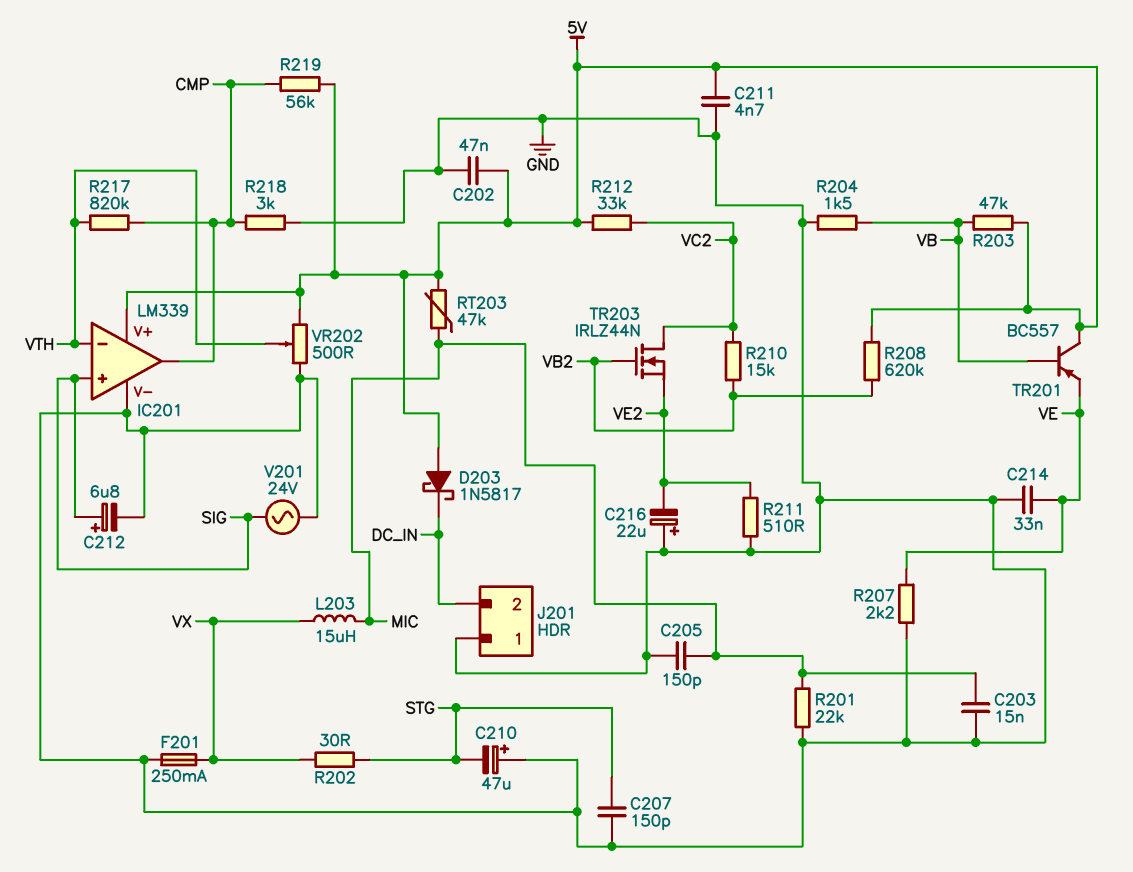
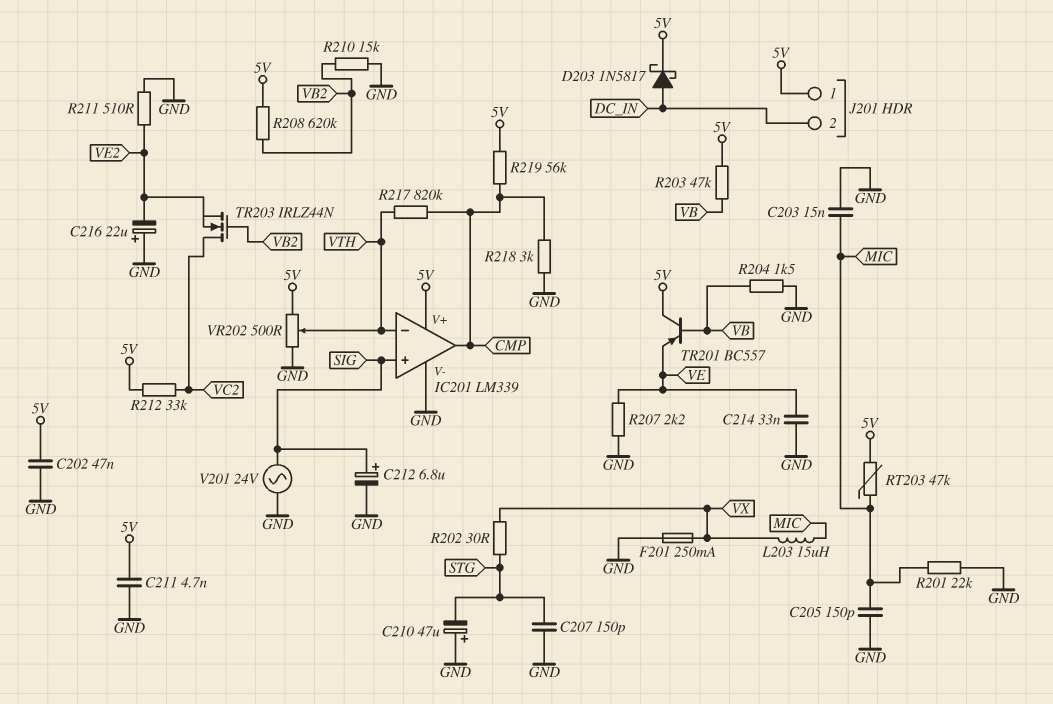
D203: schottky 1N5817 (A 5V, K DC_IN) -> schottky 1N5817 (A DC_IN, K 5V)
J201 pin 1: GND -> 5V
R210: 15k (VB2, VC2) -> 15k (GND, VB2)

